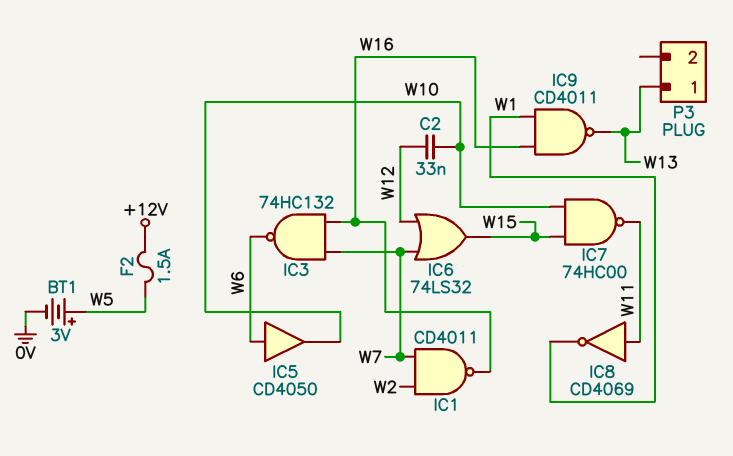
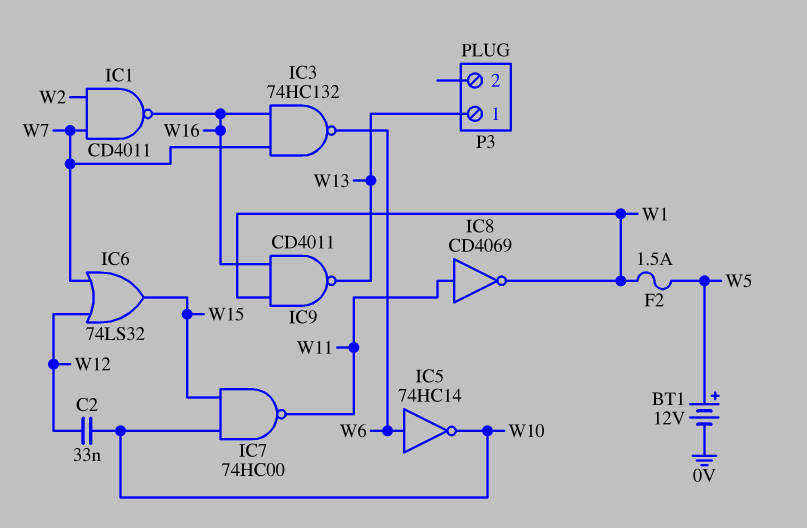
BT1: 3V (plus W5, minus 0V) -> 12V (plus W5, minus 0V)
F2: 1.5A (+12V, W5) -> 1.5A (W1, W5)
IC5: buffer CD4050 (in W6, out W10) -> NOT 74HC14 (in W6, out W10)

